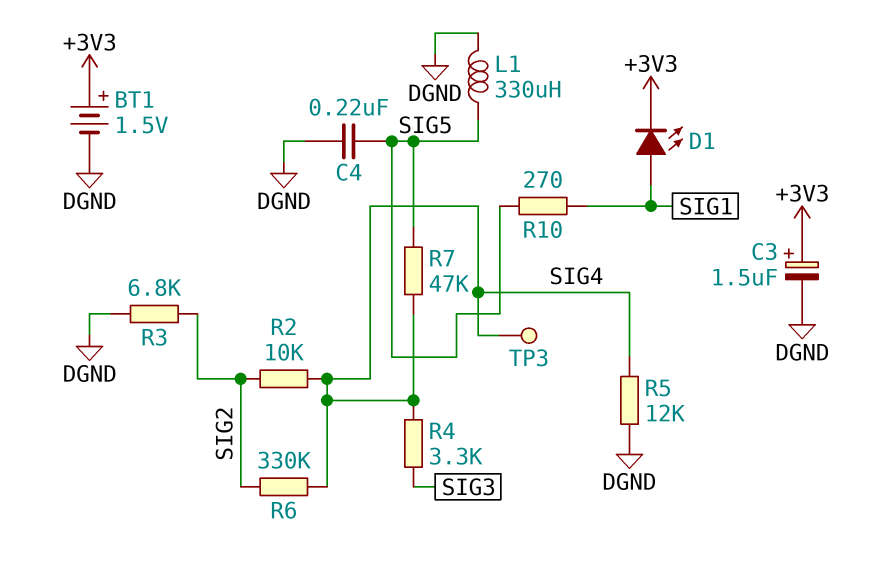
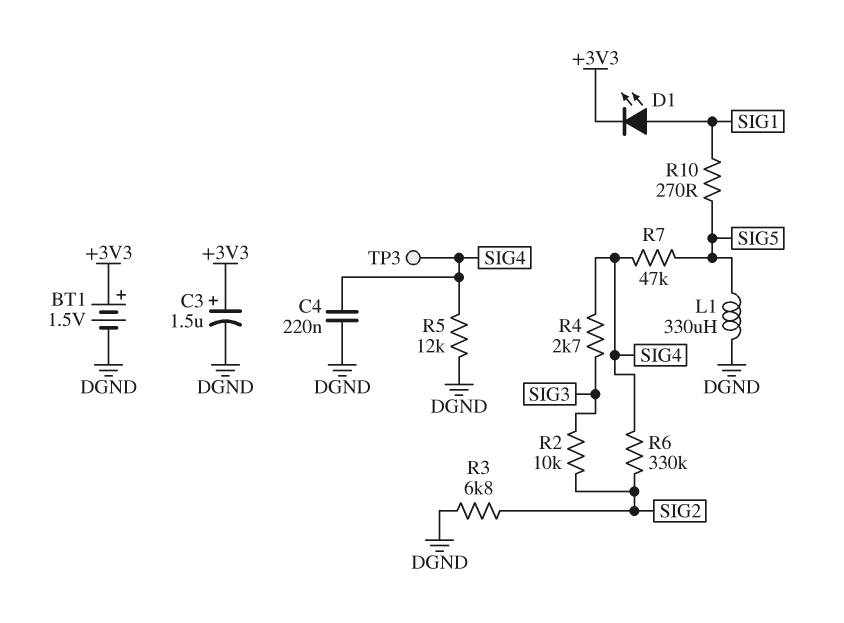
C4: 220nF (DGND, SIG5) -> 220nF (DGND, SIG4)
R2: 10k (SIG2, SIG4) -> 10k (SIG2, SIG3)
R4: 3.3k (SIG3, SIG4) -> 2.7k (SIG3, SIG4)

